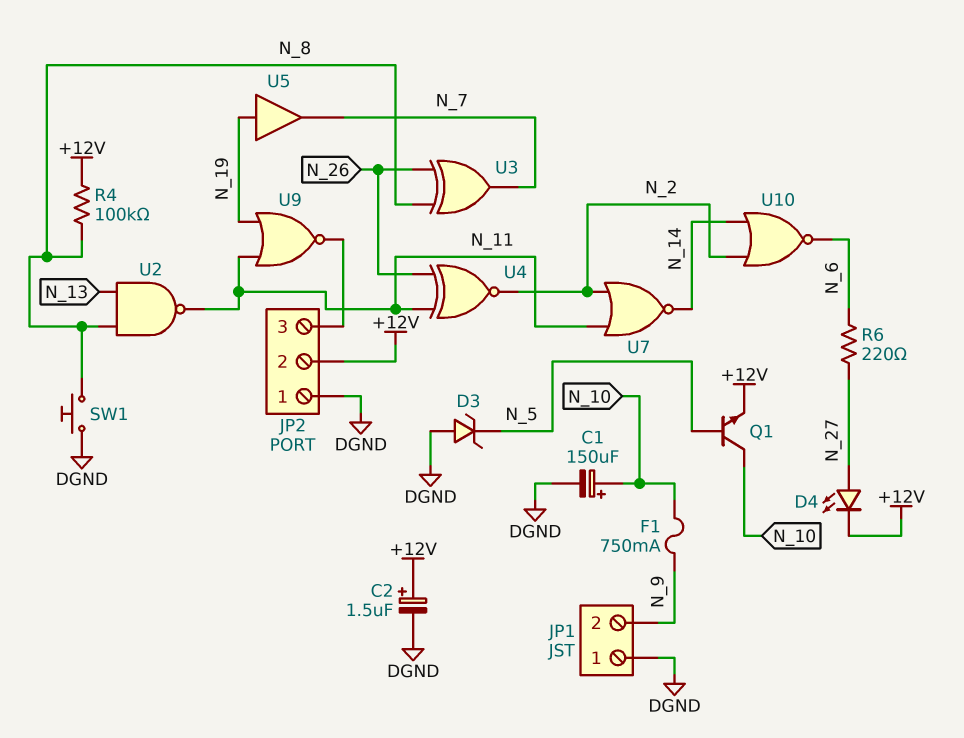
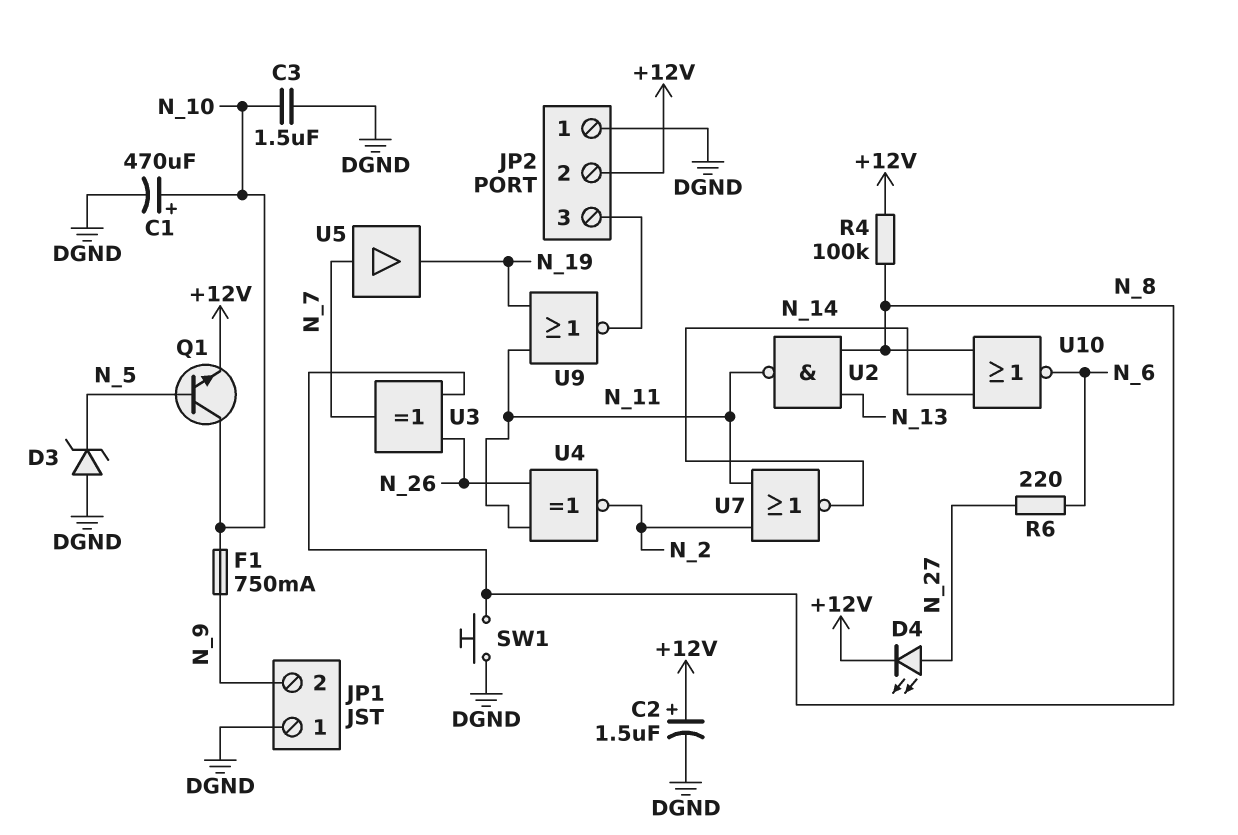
C1: 150uF (plus N_10, minus DGND) -> 470uF (plus N_10, minus DGND)
C3: none -> 1.5uF (DGND, N_10)
U5: buffer (in N_19, out N_7) -> buffer (in N_7, out N_19)
U10: NOR (in N_2, in N_14, out N_6) -> NOR (in N_8, in N_14, out N_6)

